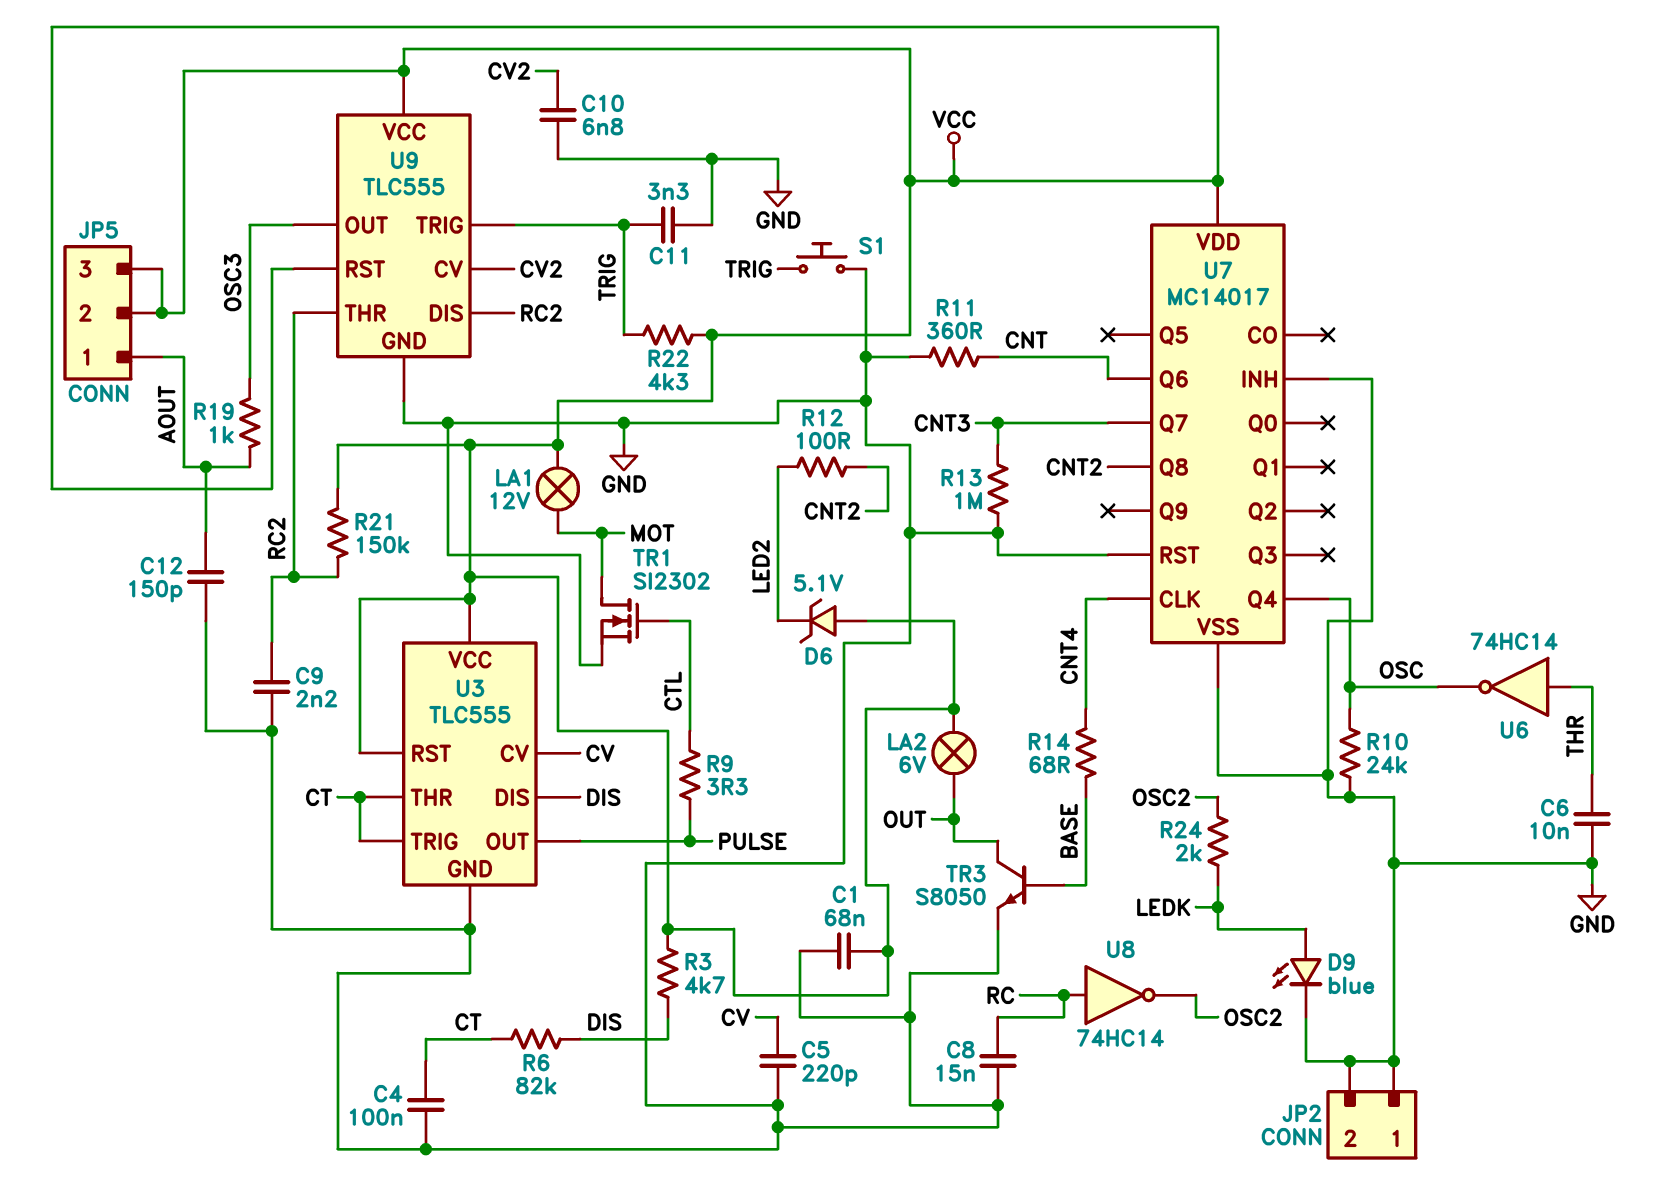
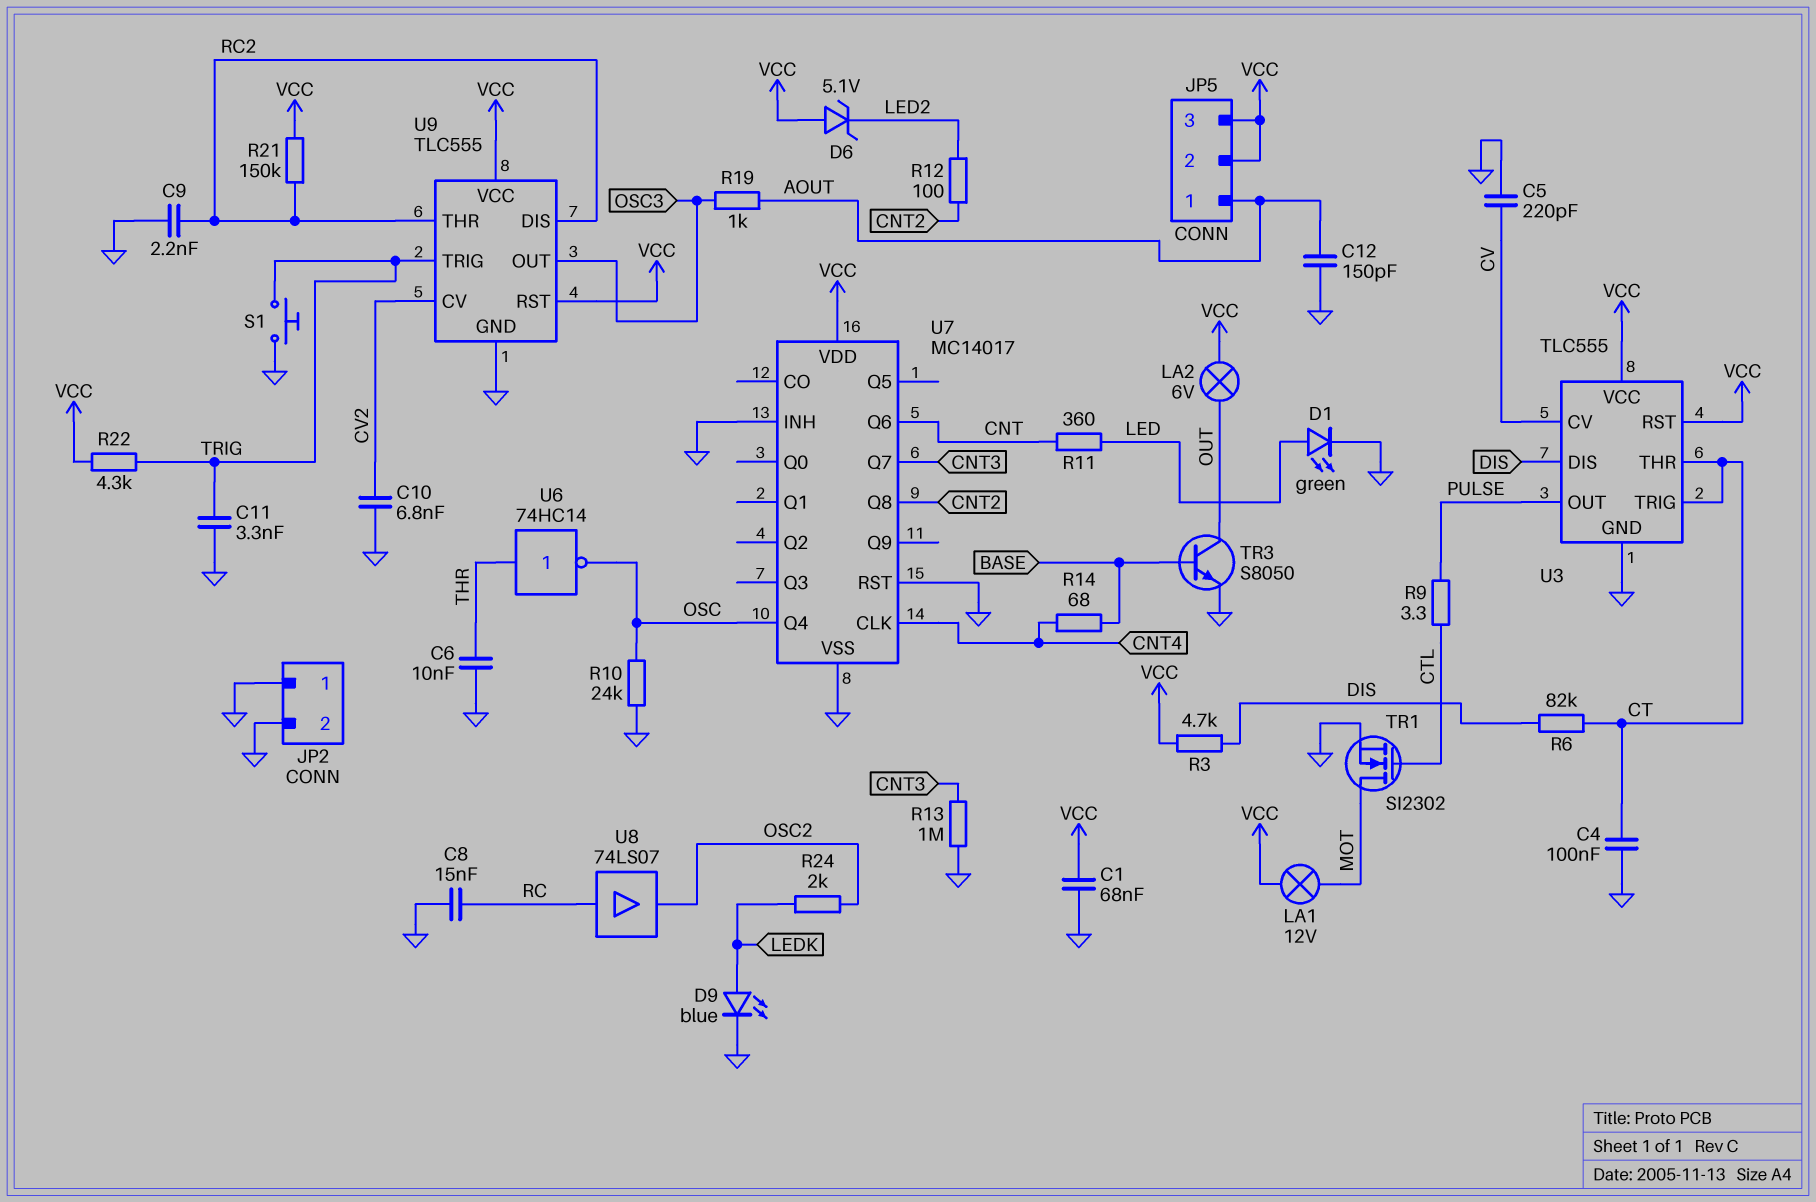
D1: none -> LED green (A LED, K GND)
R11: 360 (CNT, GND) -> 360 (CNT, LED)
U8: NOT 74HC14 (in RC, out OSC2) -> buffer 74LS07 (in RC, out OSC2)

